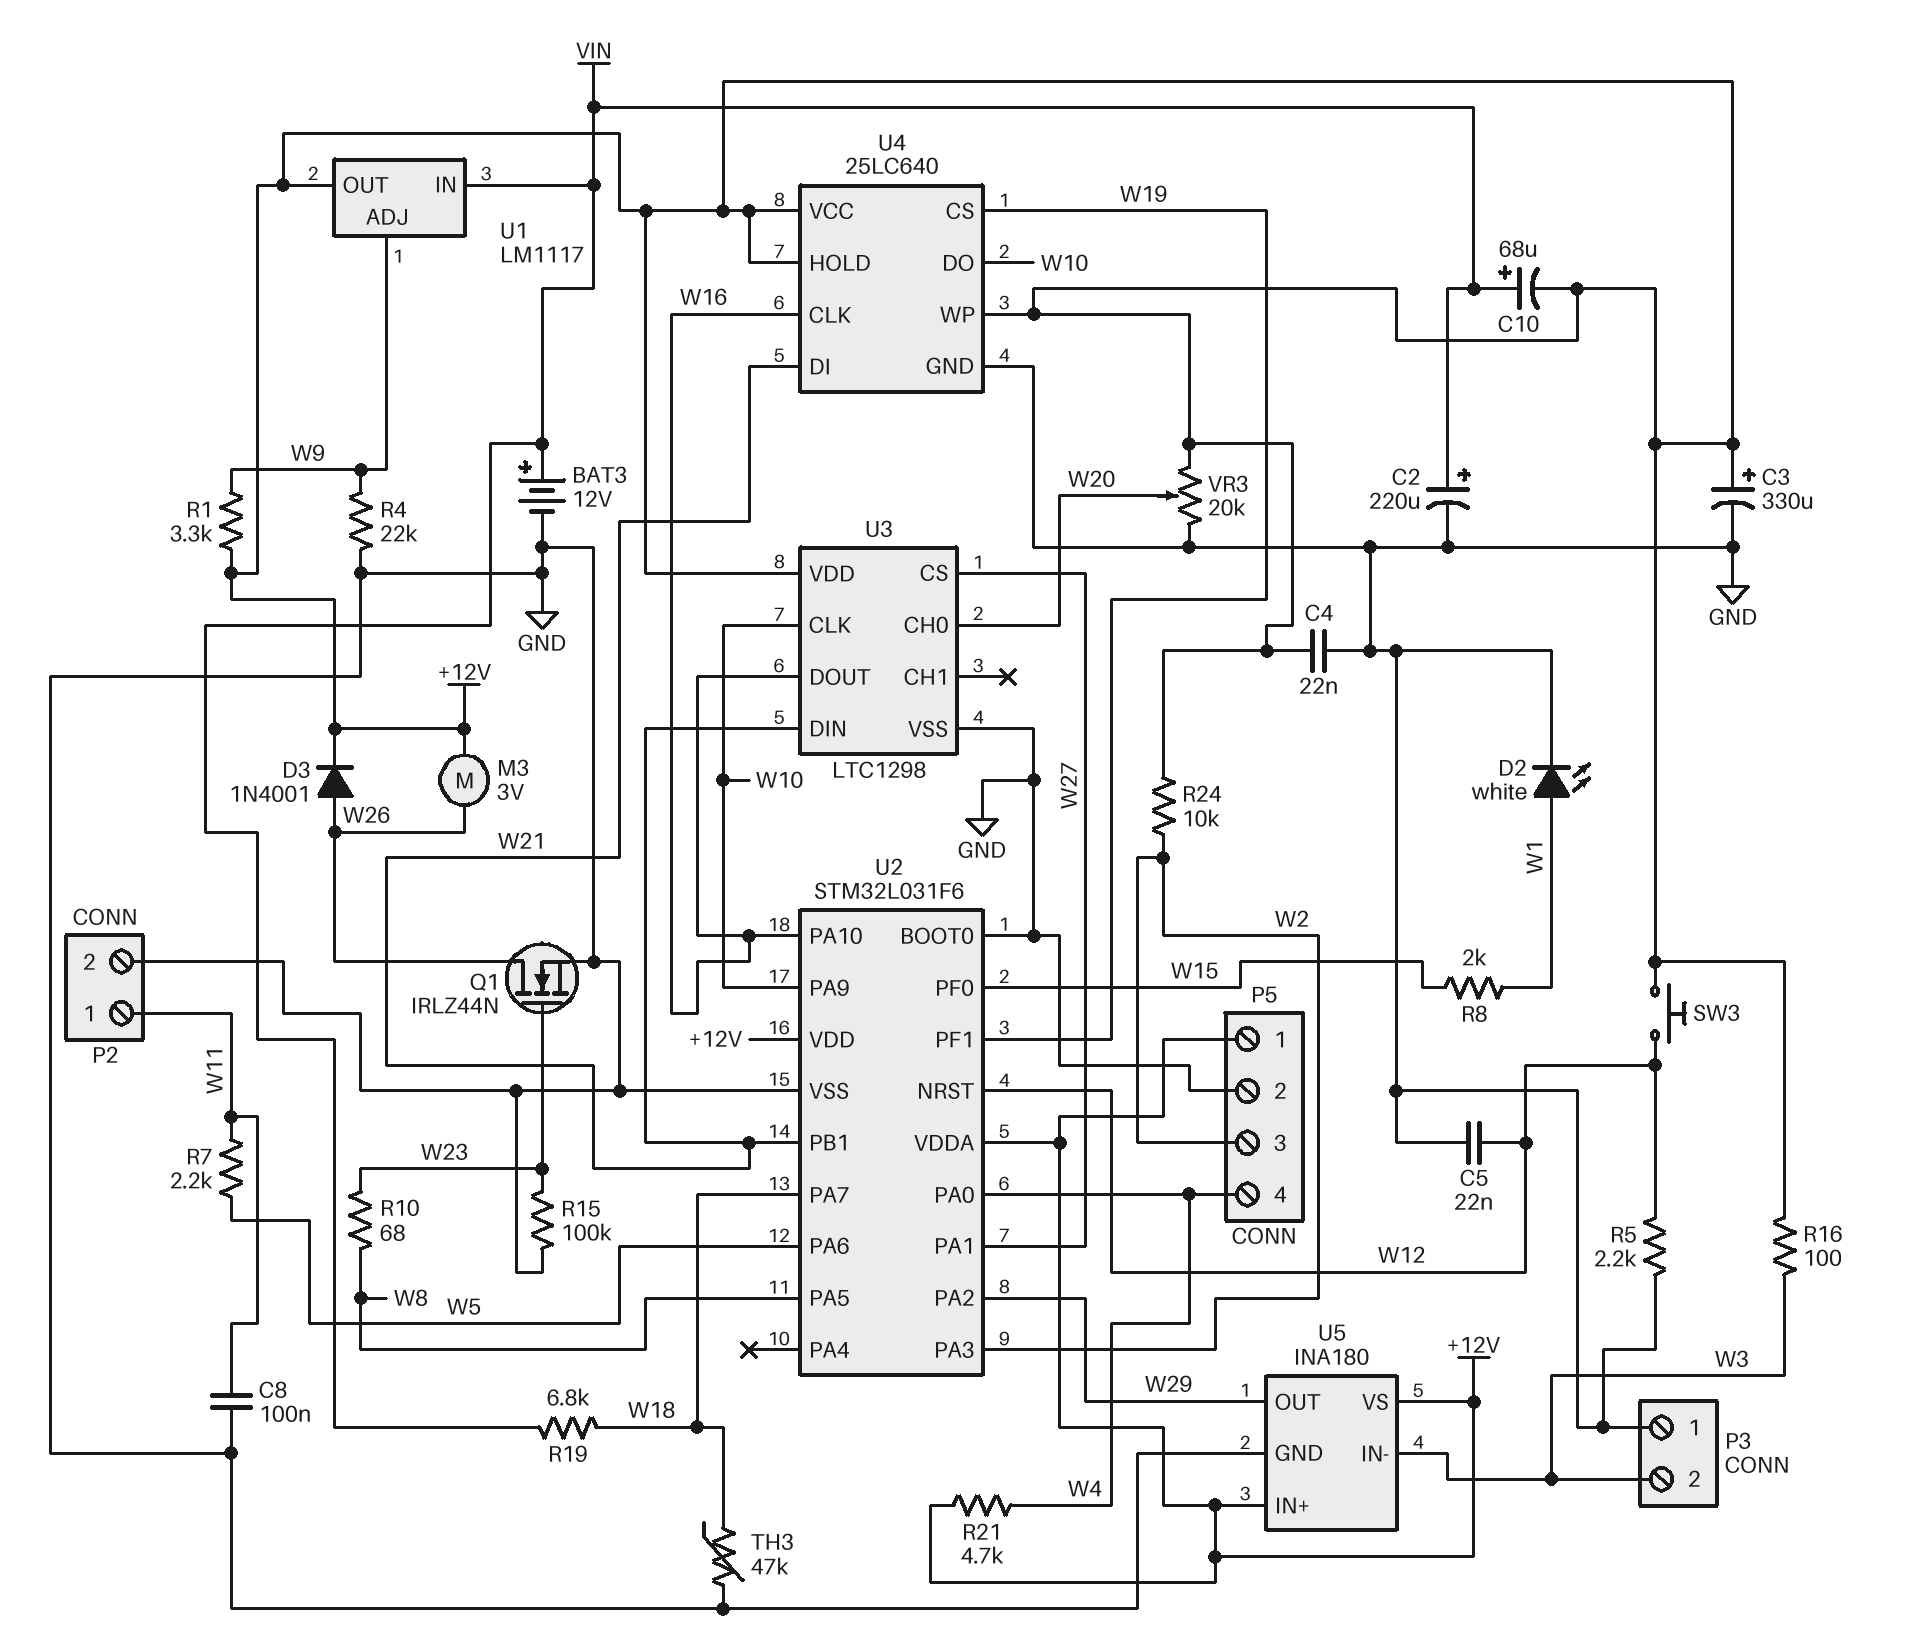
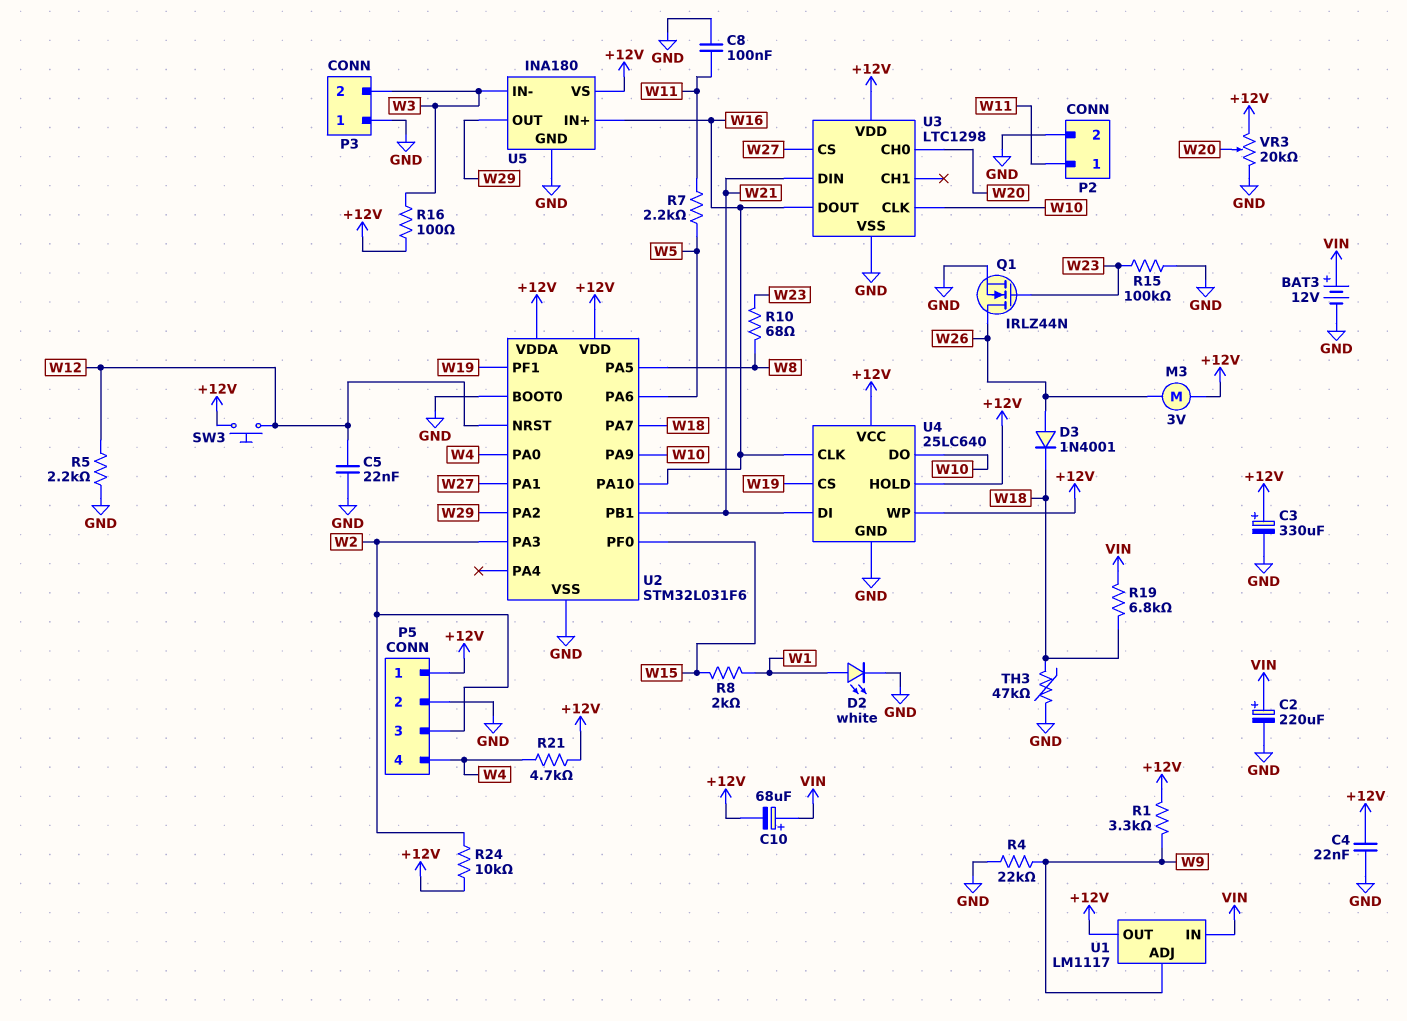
D3: diode 1N4001 (A W26, K +12V) -> diode 1N4001 (A W26, K W18)
U5 pin IN+: +12V -> W16

